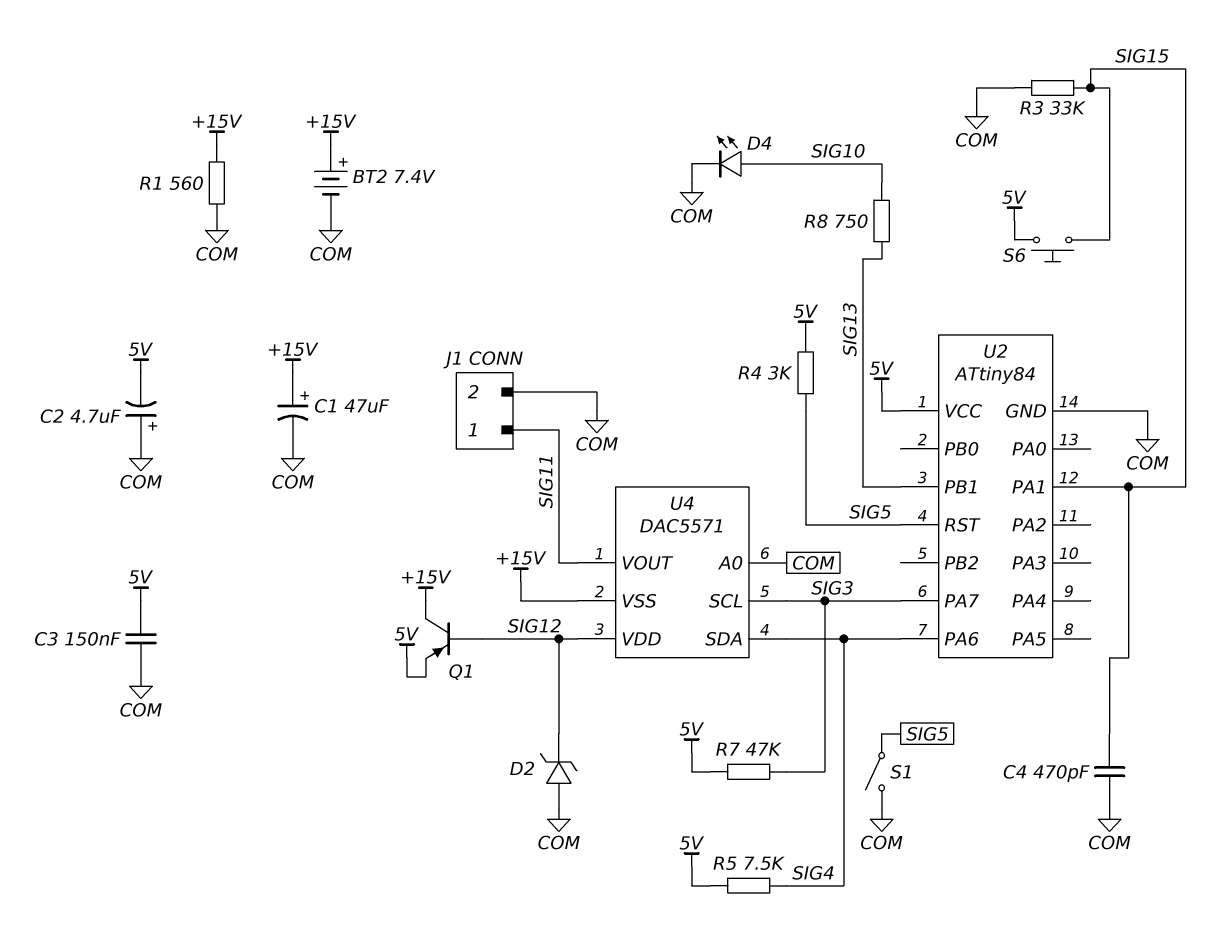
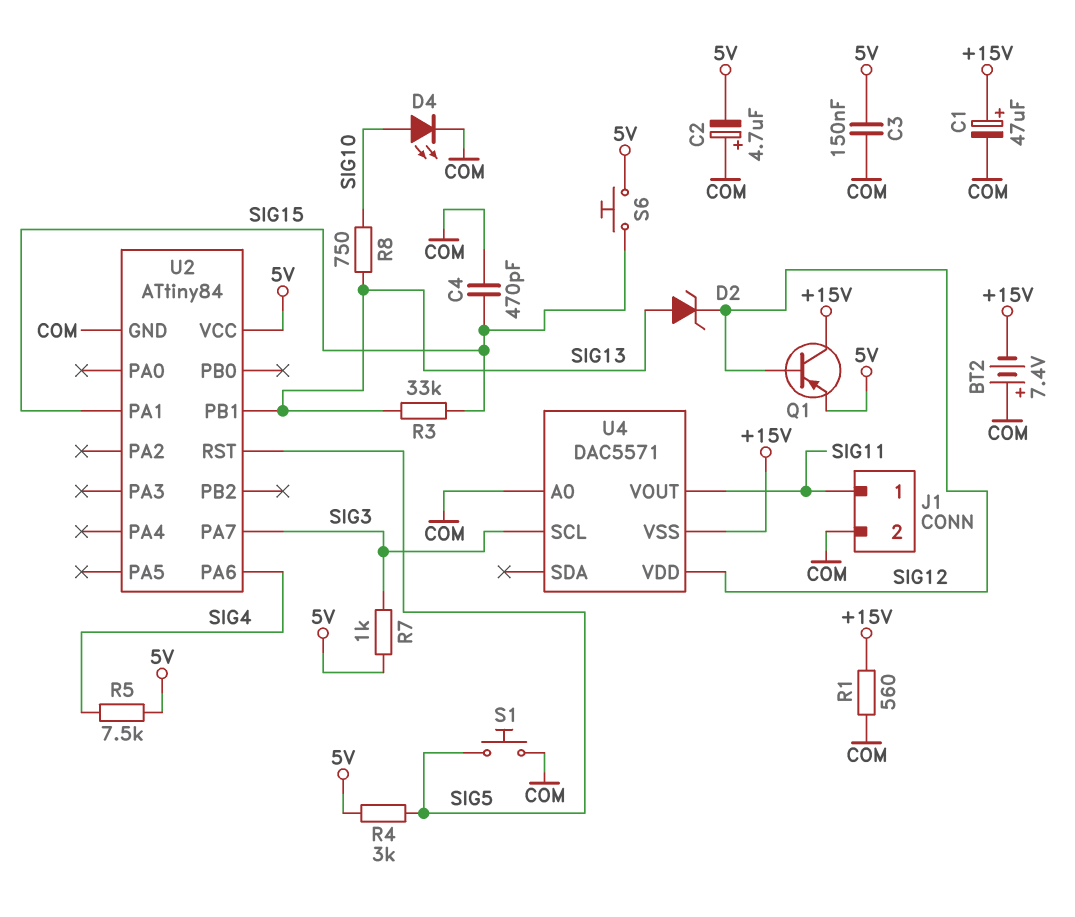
BT2: 7.4V (plus +15V, minus COM) -> 7.4V (plus COM, minus +15V)
D2: zener (A COM, K SIG12) -> zener (A SIG13, K SIG12)
R3: 33k (COM, SIG15) -> 33k (SIG13, SIG15)
R7: 47k (5V, SIG3) -> 1k (5V, SIG3)
S1: switch (COM, SIG5) -> button (COM, SIG5)
U4 pin SDA: SIG4 -> none

